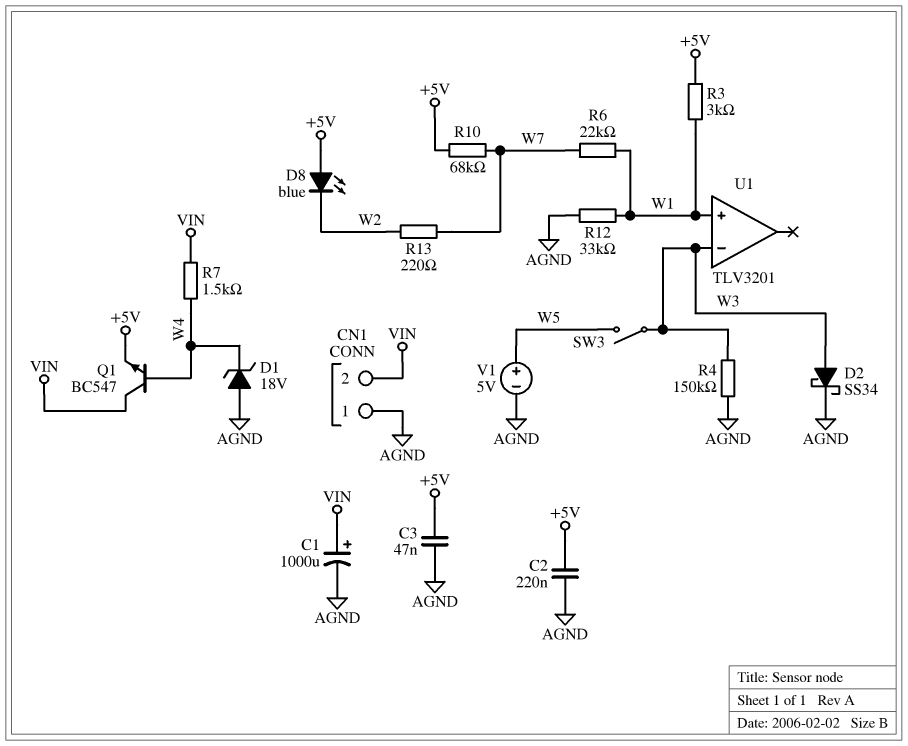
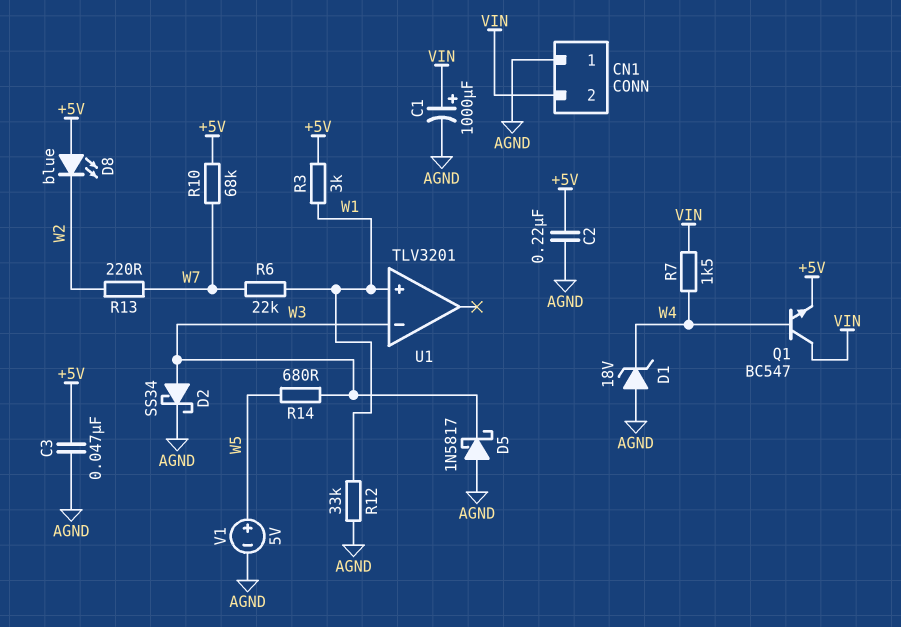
D5: none -> schottky 1N5817 (A AGND, K W3)
R4: 150k (AGND, W3) -> none
R14: none -> 680 (W3, W5)
SW3: switch (W3, W5) -> none

